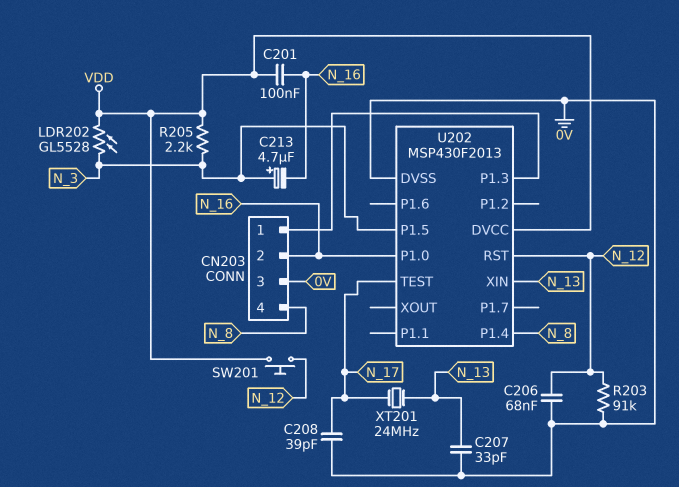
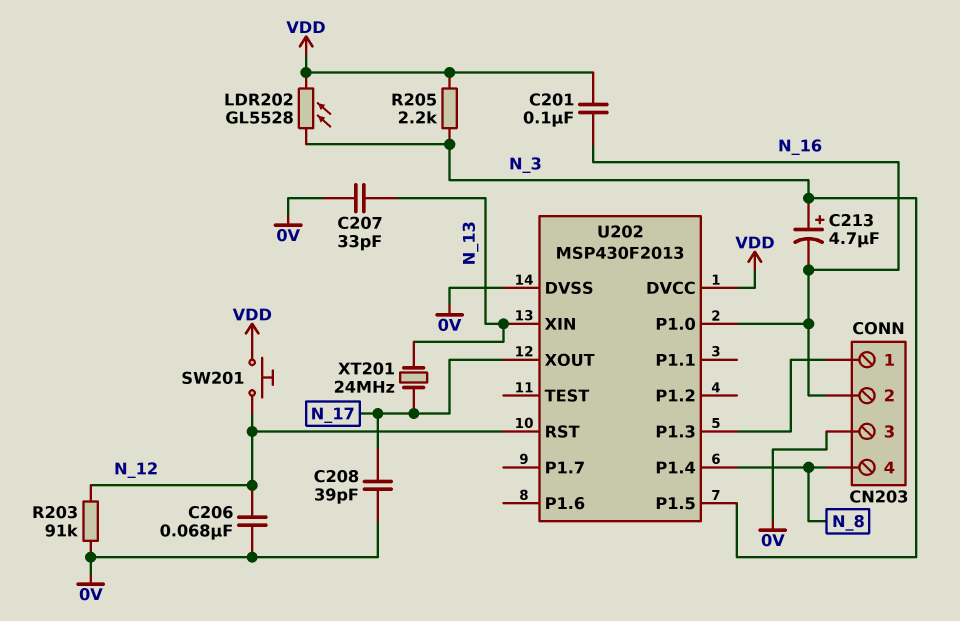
U202 pin TEST: N_17 -> none
U202 pin XOUT: none -> N_17

